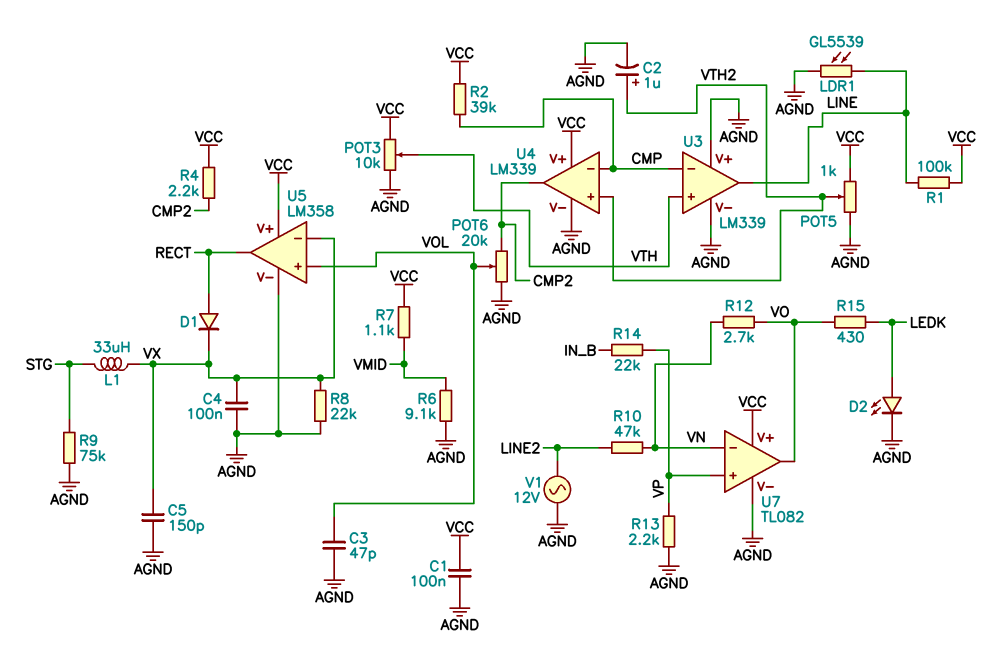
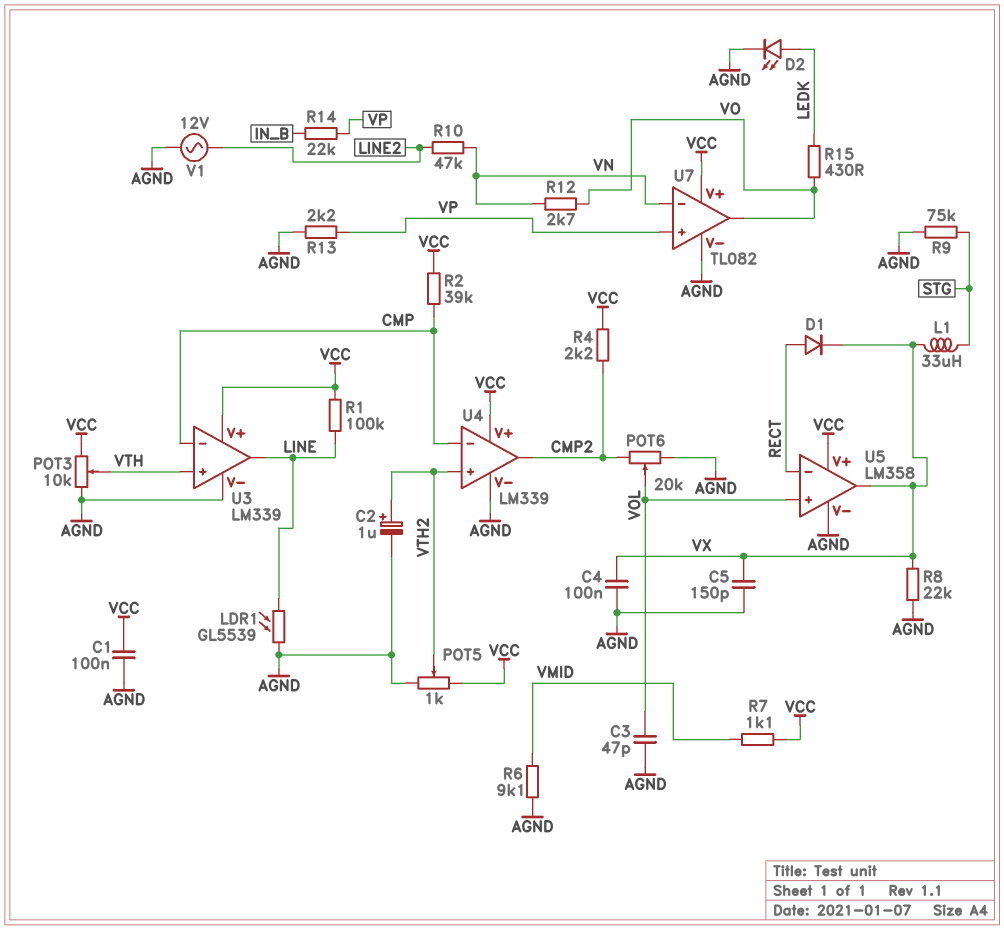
U3 pin V+: AGND -> VCC
U5 pin in-: VX -> RECT
U5 pin out: RECT -> VX

